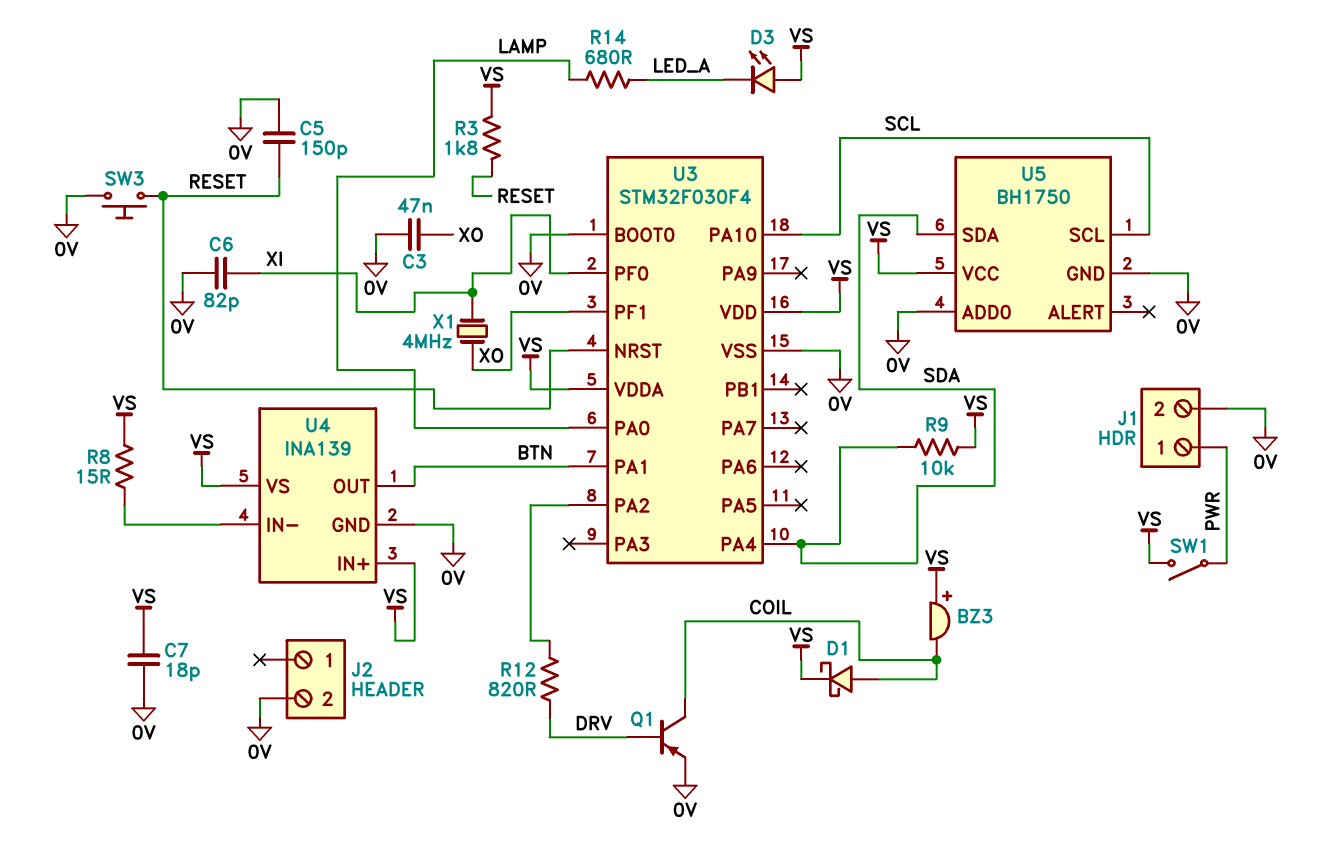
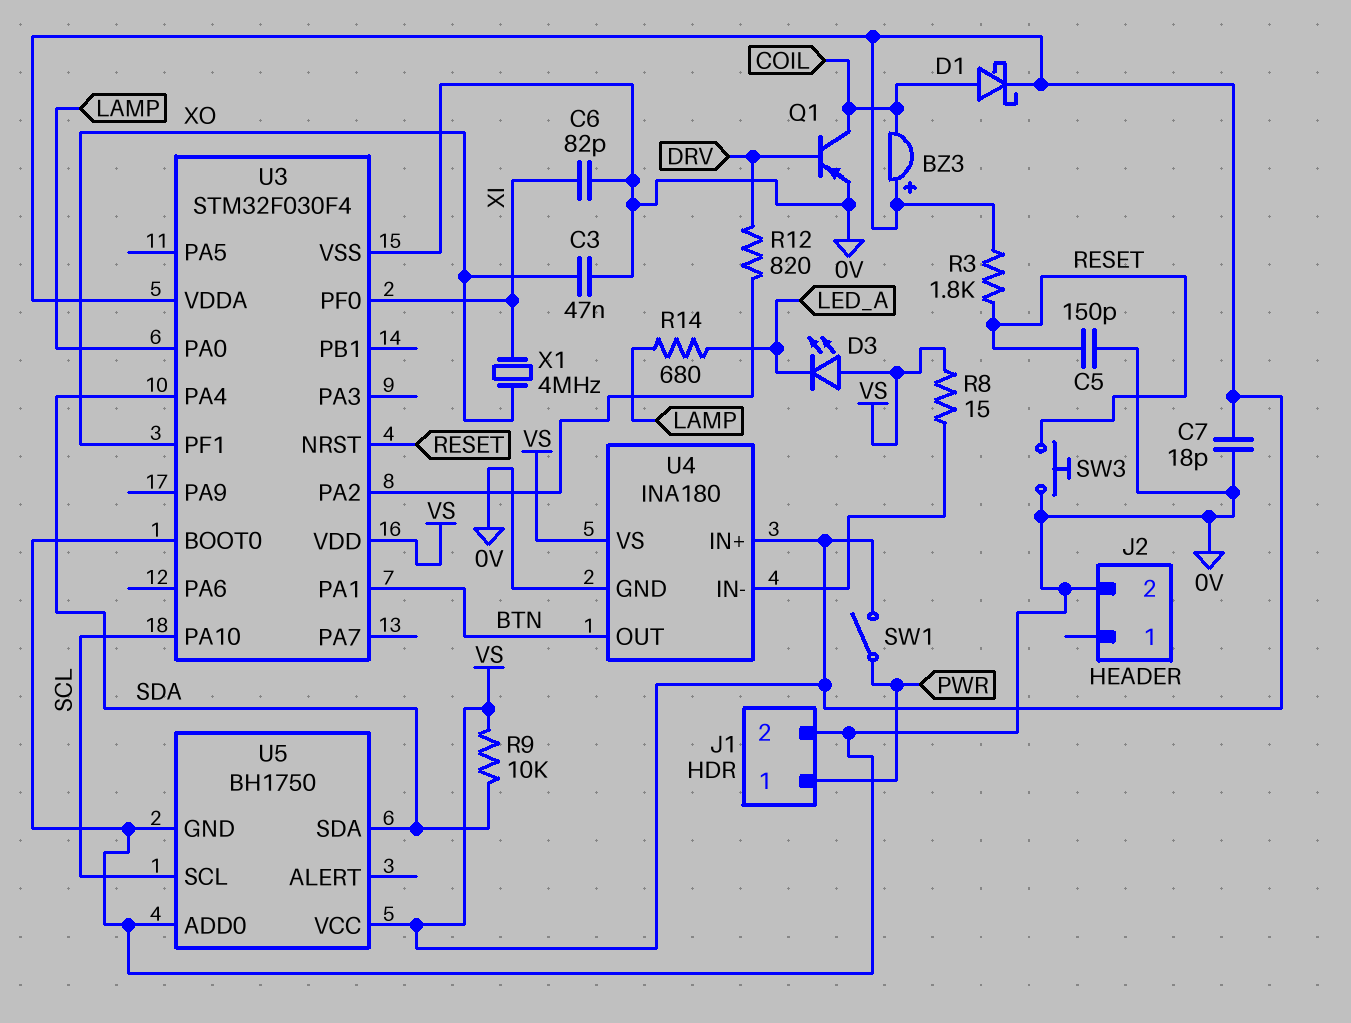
U4: INA139 -> INA180

